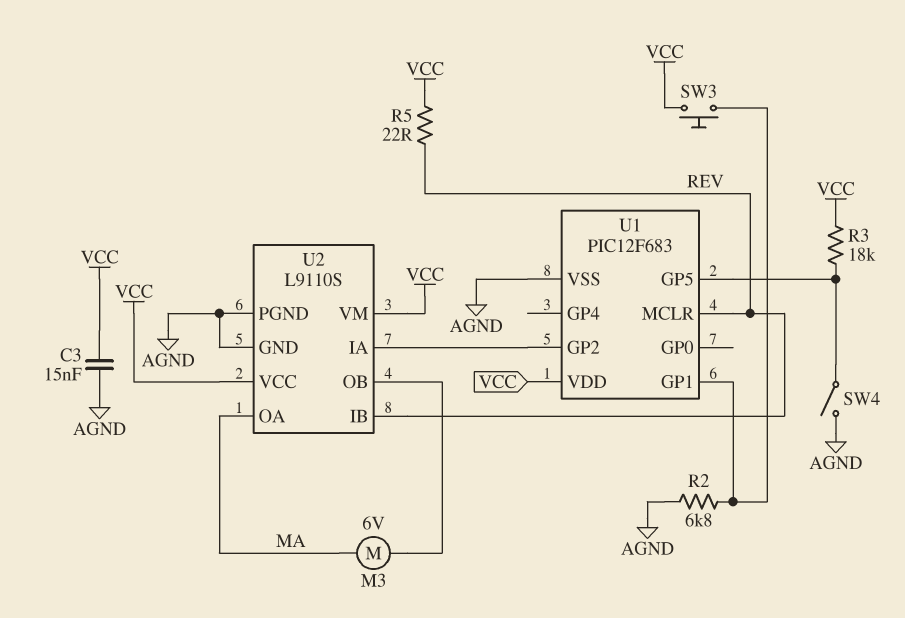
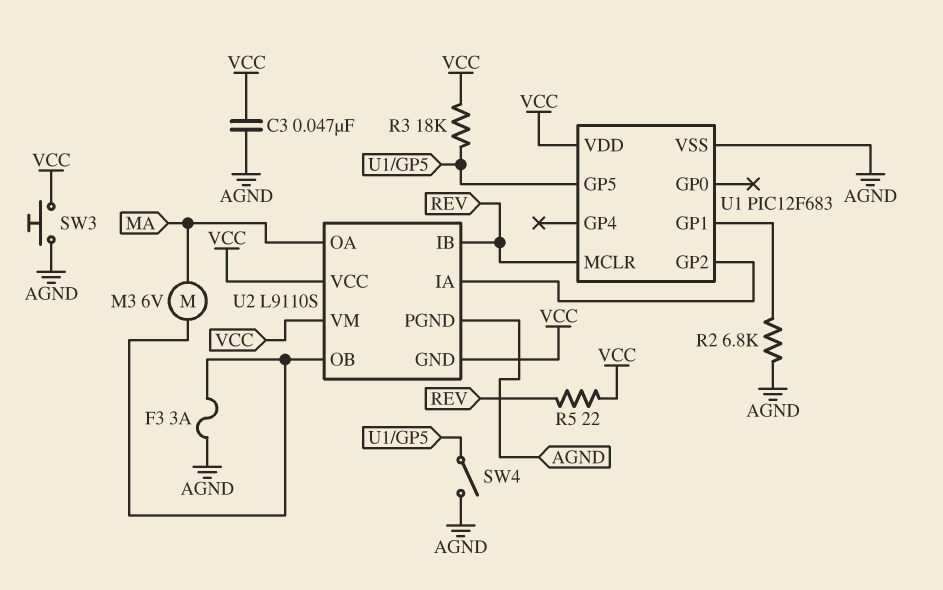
C3: 15nF (AGND, VCC) -> 47nF (AGND, VCC)
F3: none -> 3A (AGND, U2/OB)
SW3: button (U1/GP1, VCC) -> button (AGND, VCC)
U2 pin GND: AGND -> VCC

